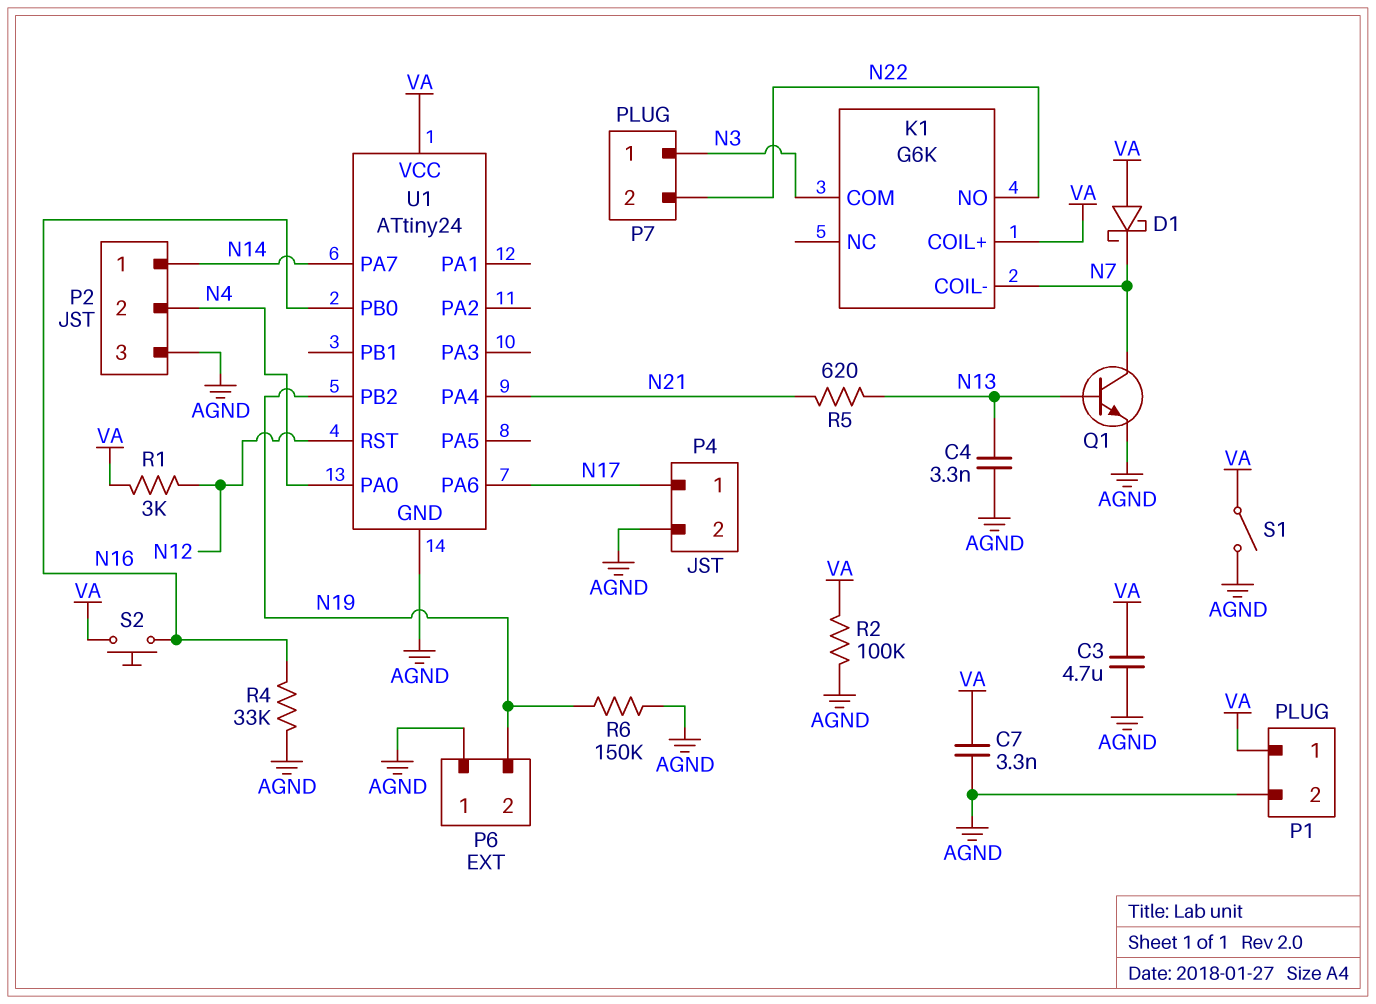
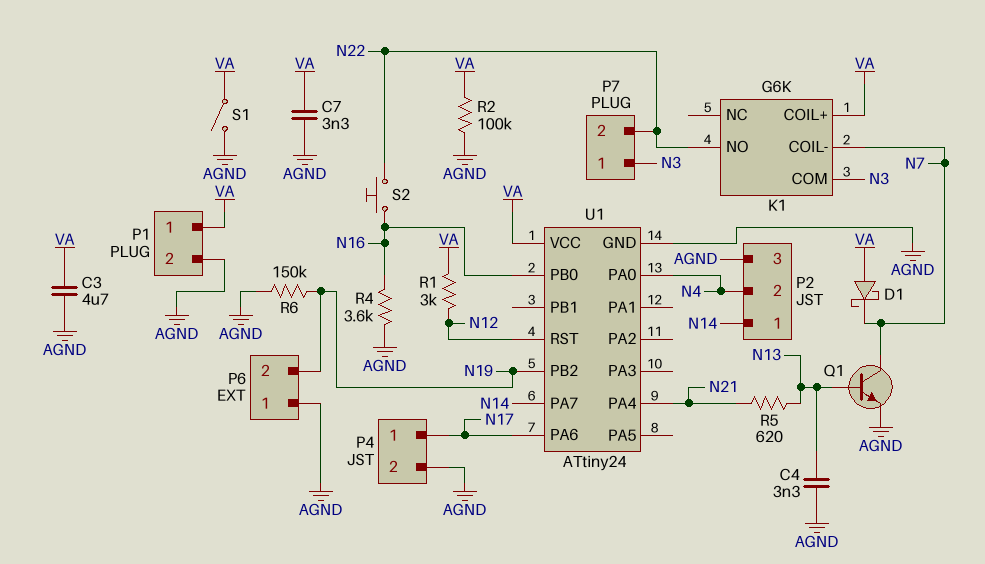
R4: 33k (AGND, N16) -> 3.6k (AGND, N16)
S2: button (N16, VA) -> button (N16, N22)

